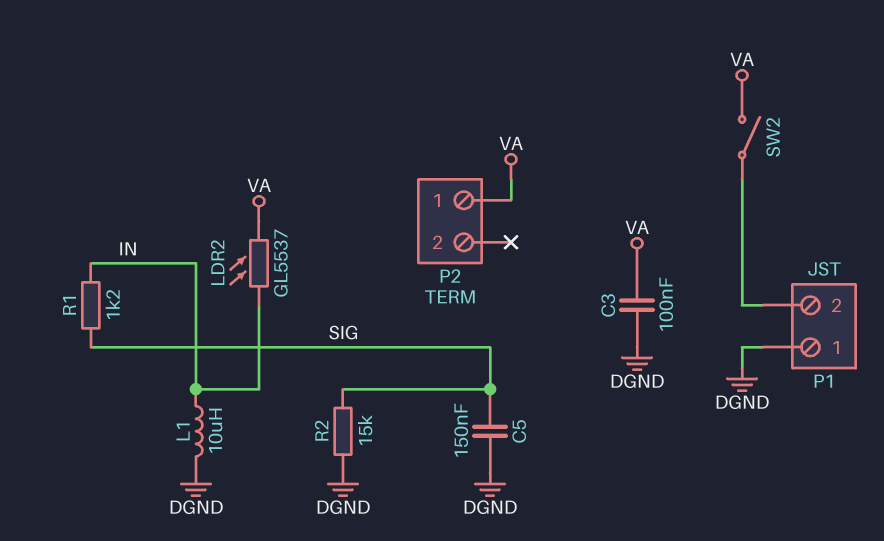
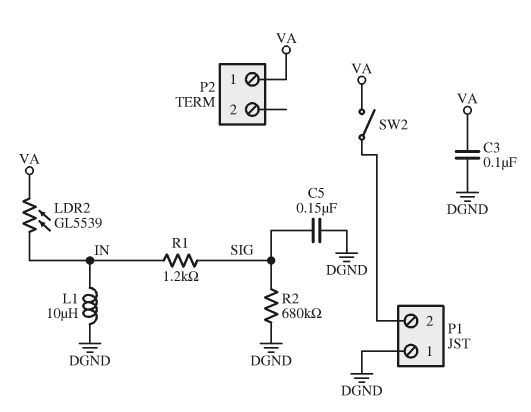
LDR2: GL5537 (IN, VA) -> GL5539 (IN, VA)
R2: 15k (DGND, SIG) -> 680k (DGND, SIG)

